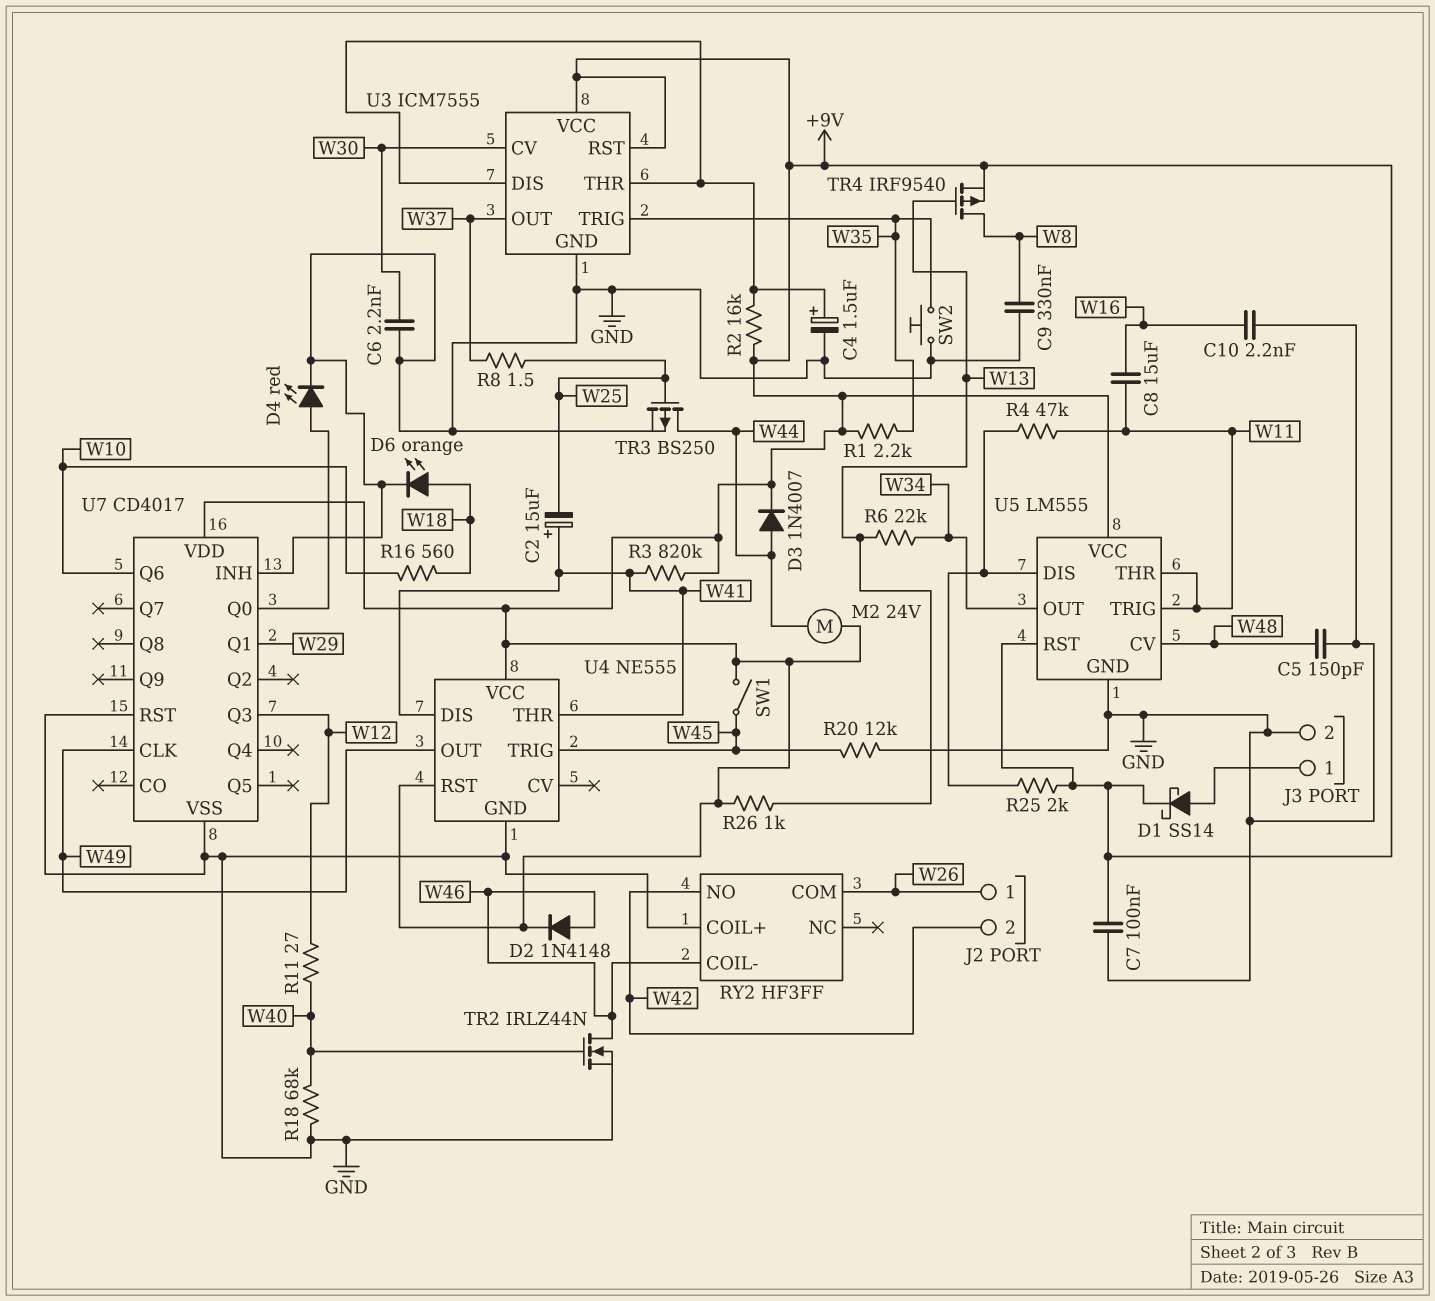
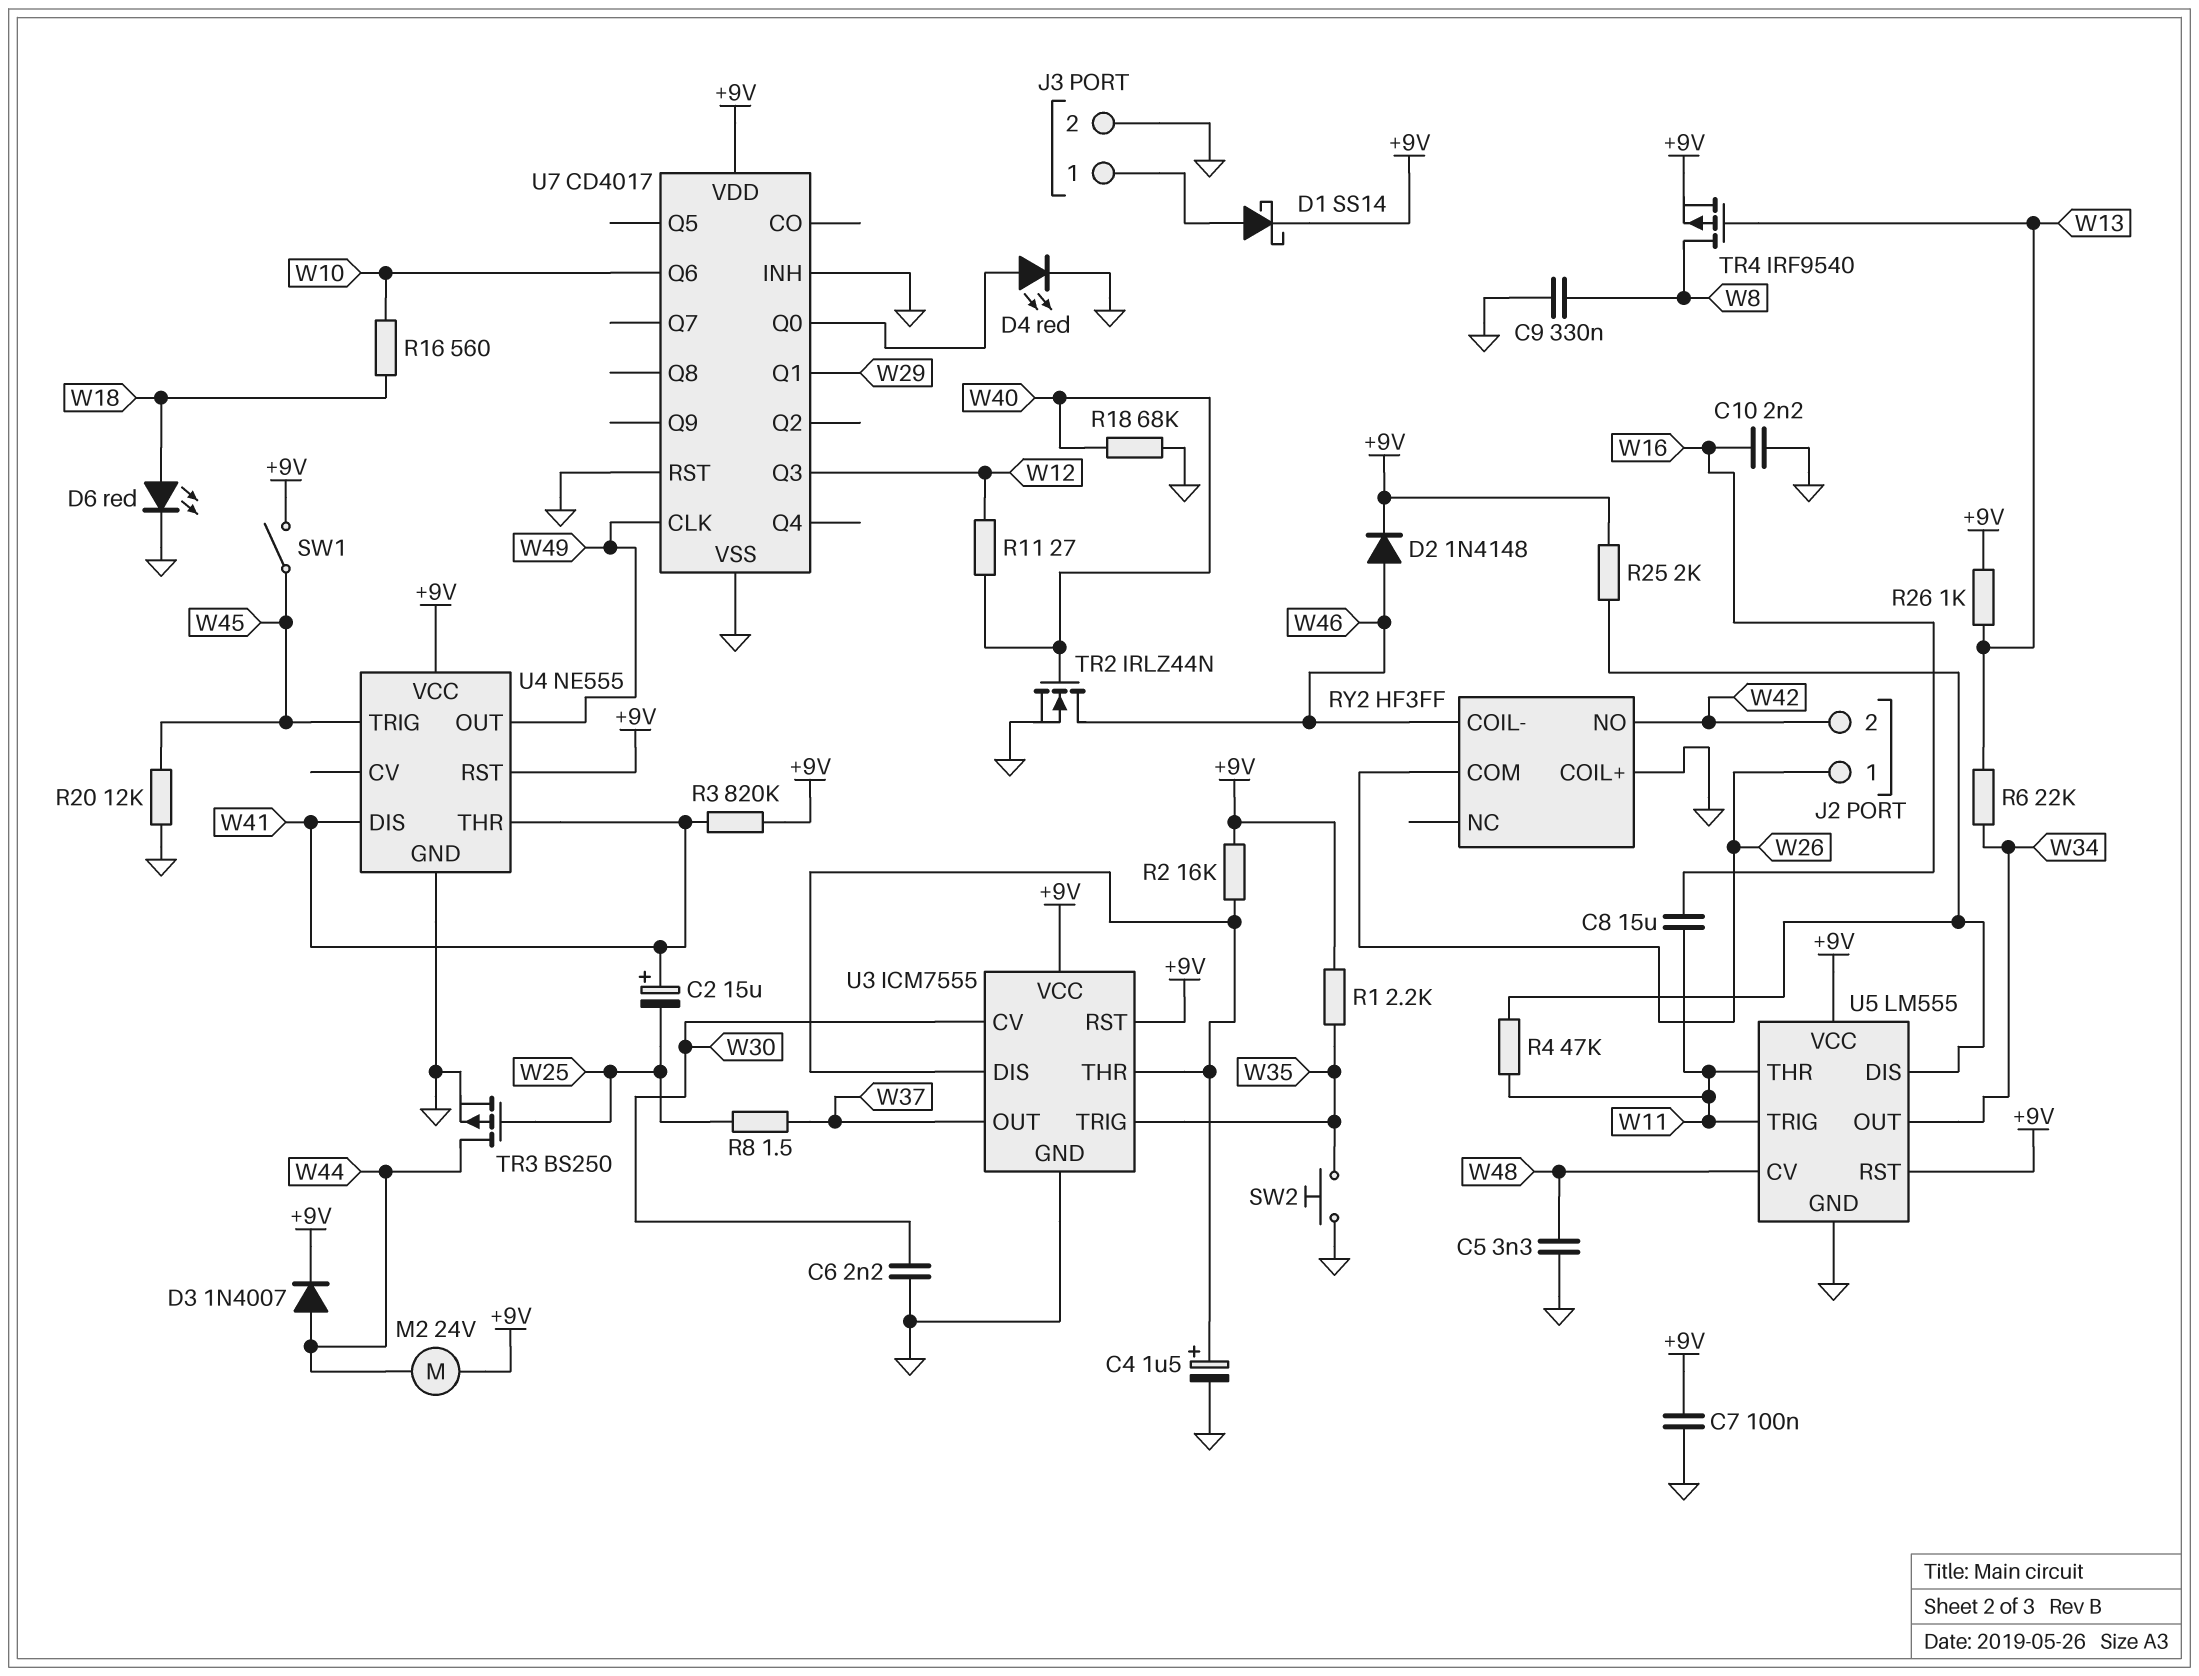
C5: 150pF (GND, W48) -> 3.3nF (GND, W48)
D6: LED orange (A W18, K GND) -> LED red (A W18, K GND)

